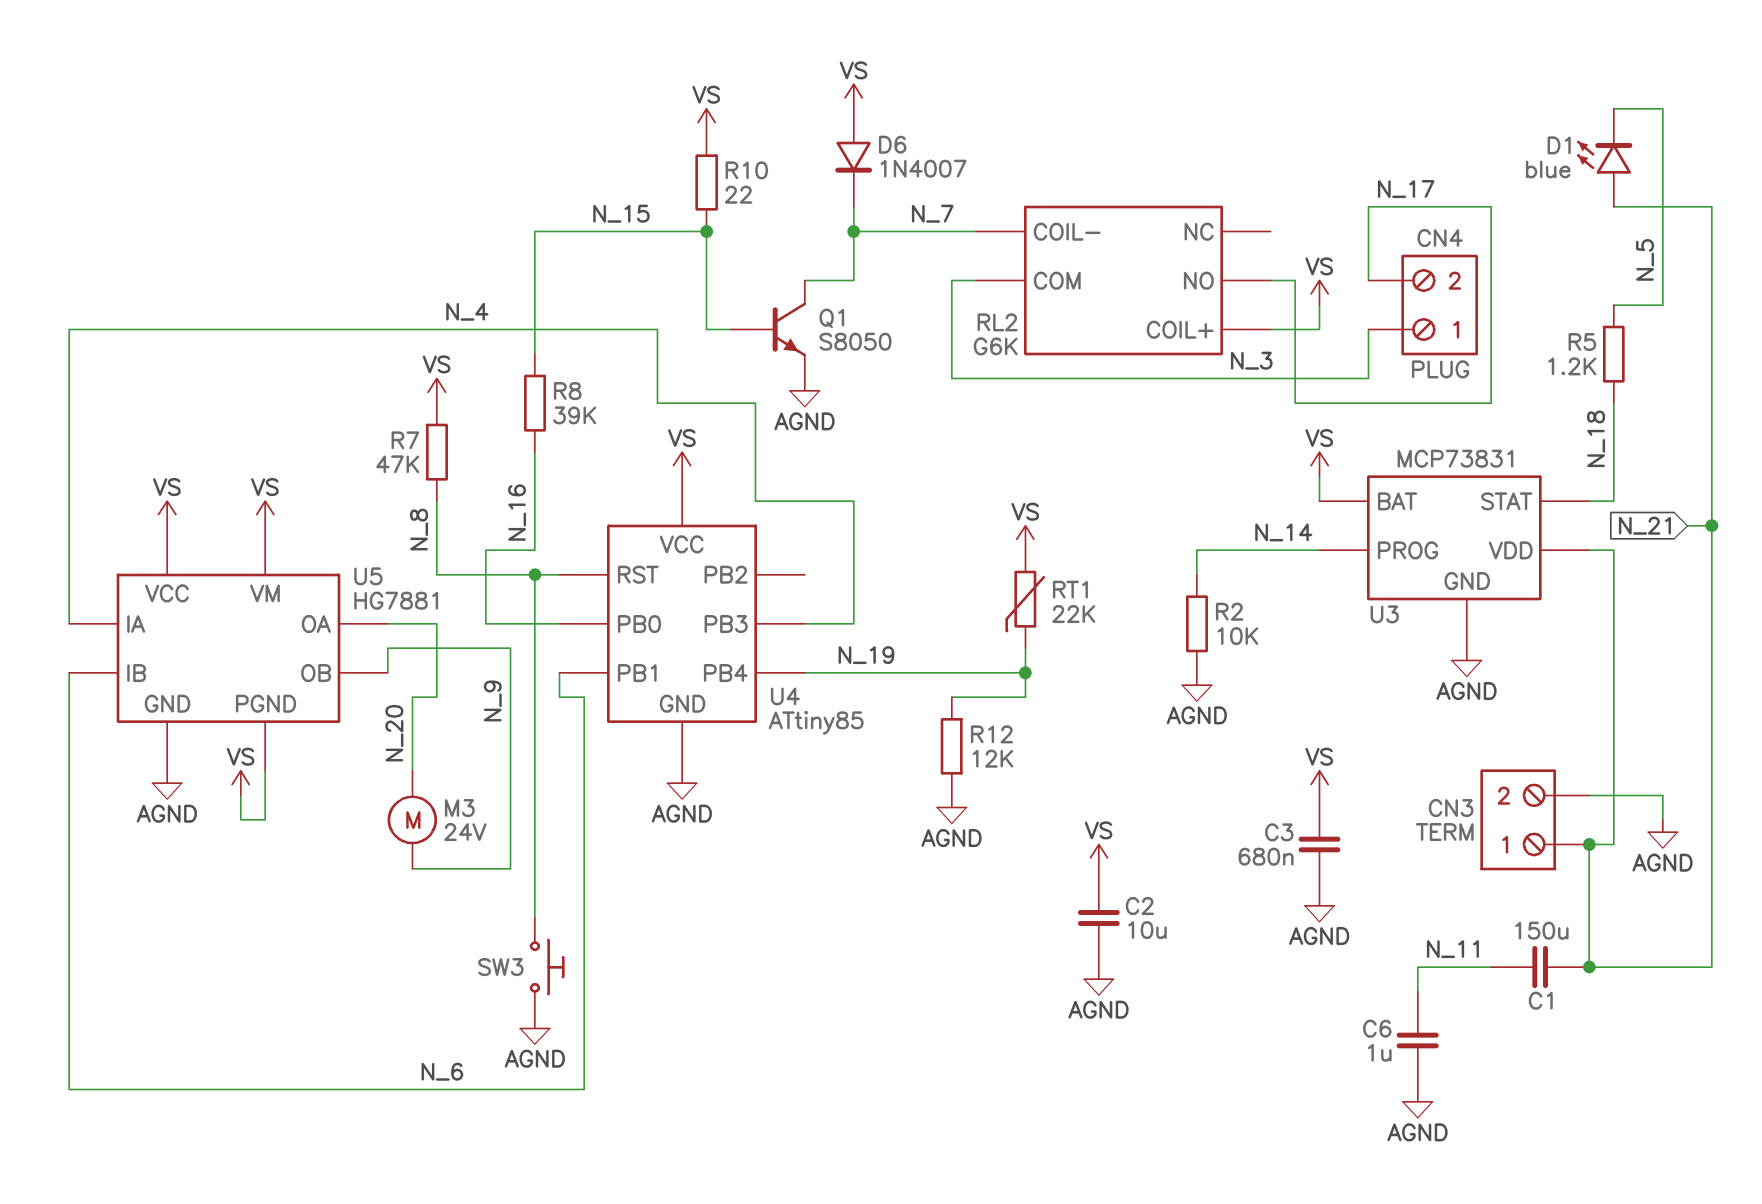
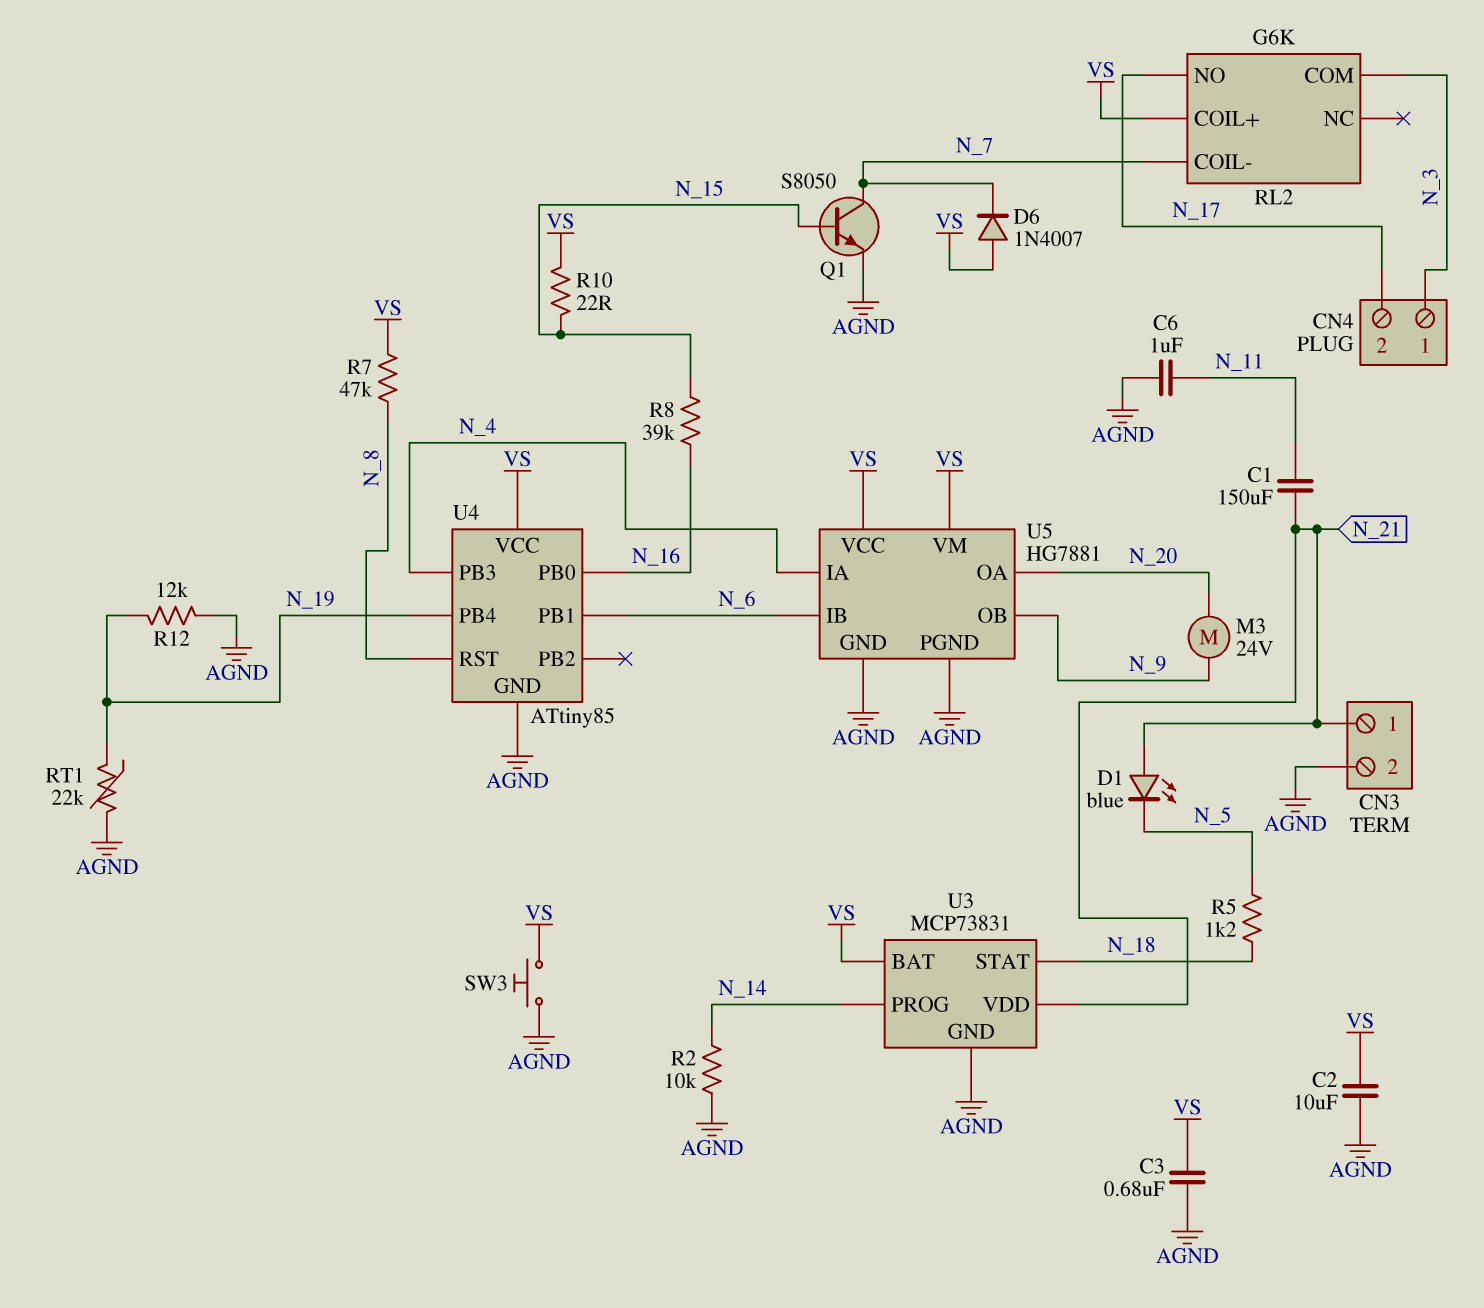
RT1: 22k (N_19, VS) -> 22k (AGND, N_19)
SW3: button (AGND, N_8) -> button (AGND, VS)
U5 pin PGND: VS -> AGND

